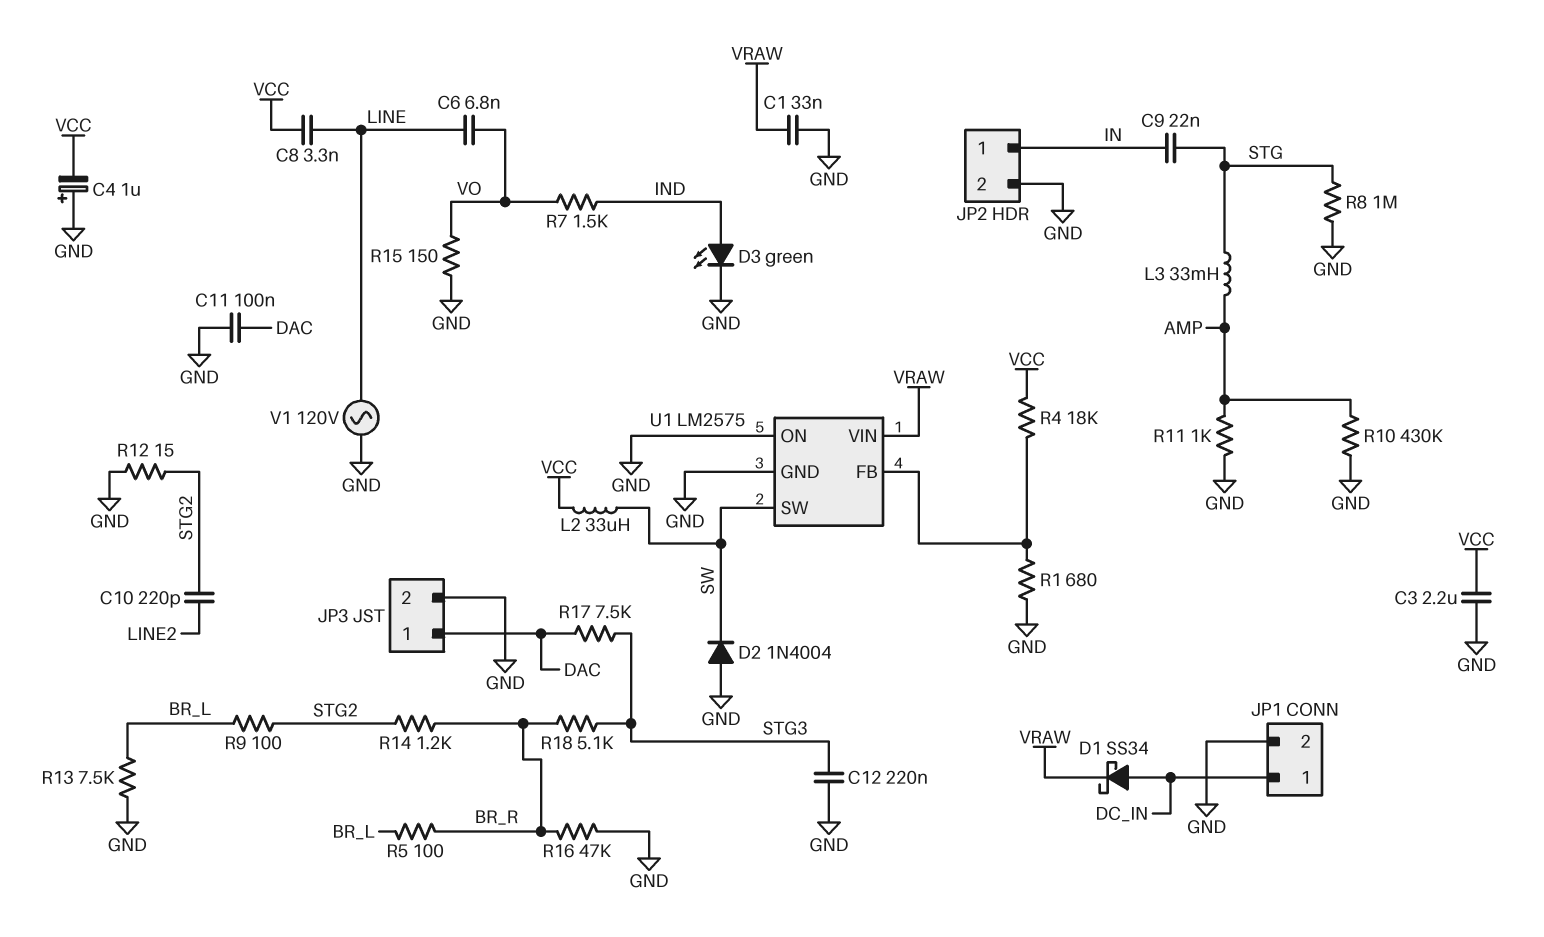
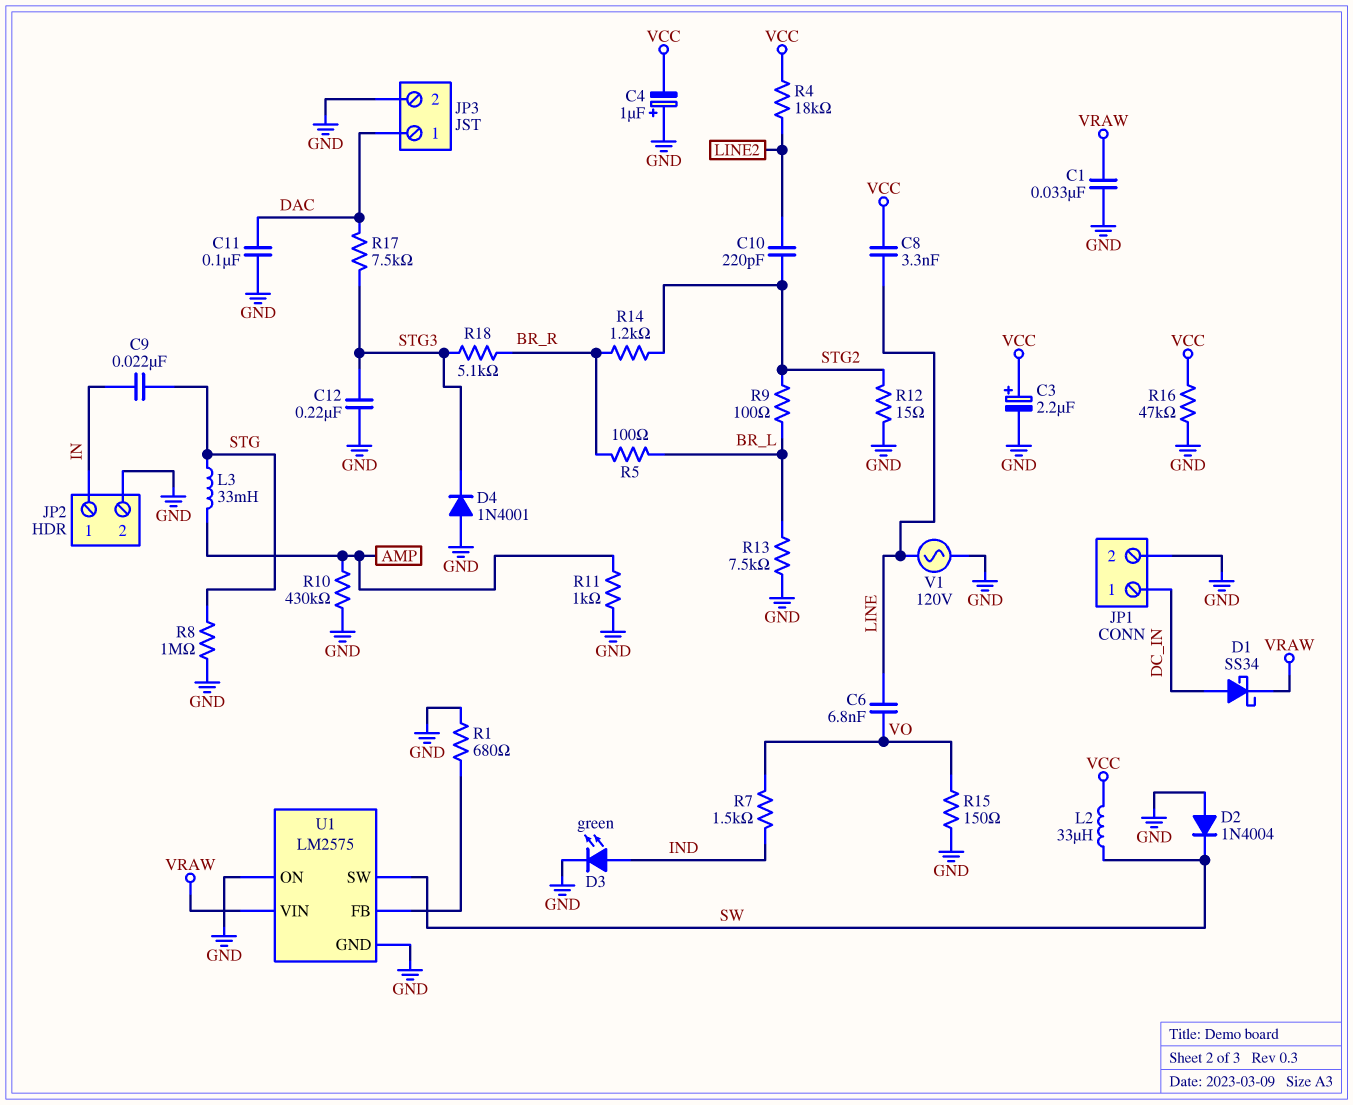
C3: 2.2uF (GND, VCC) -> 2.2uF (plus VCC, minus GND)
D4: none -> diode 1N4001 (A GND, K STG3)
R4: 18k (U1/FB, VCC) -> 18k (LINE2, VCC)
R16: 47k (BR_R, GND) -> 47k (GND, VCC)

